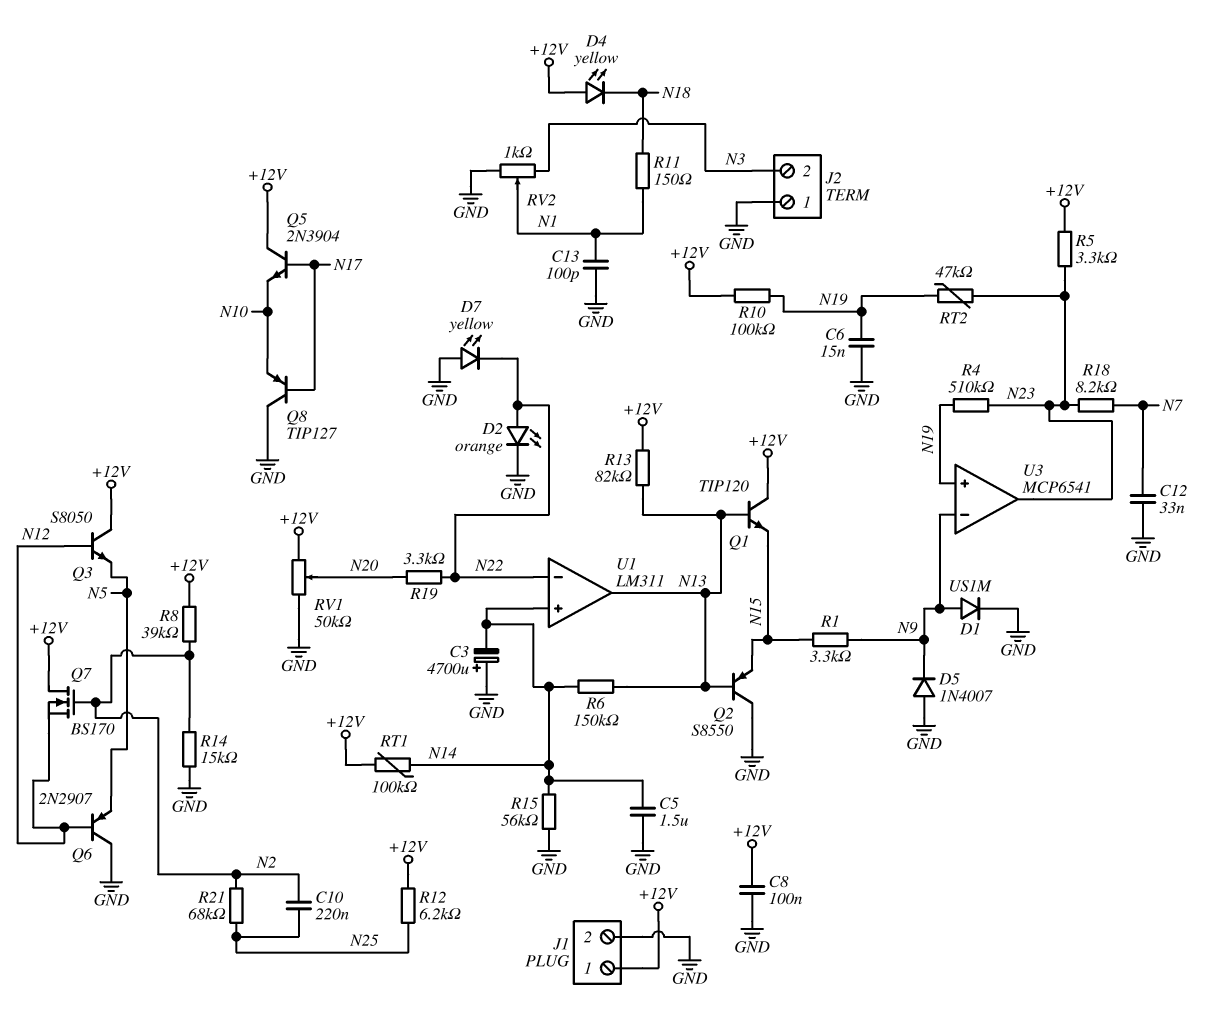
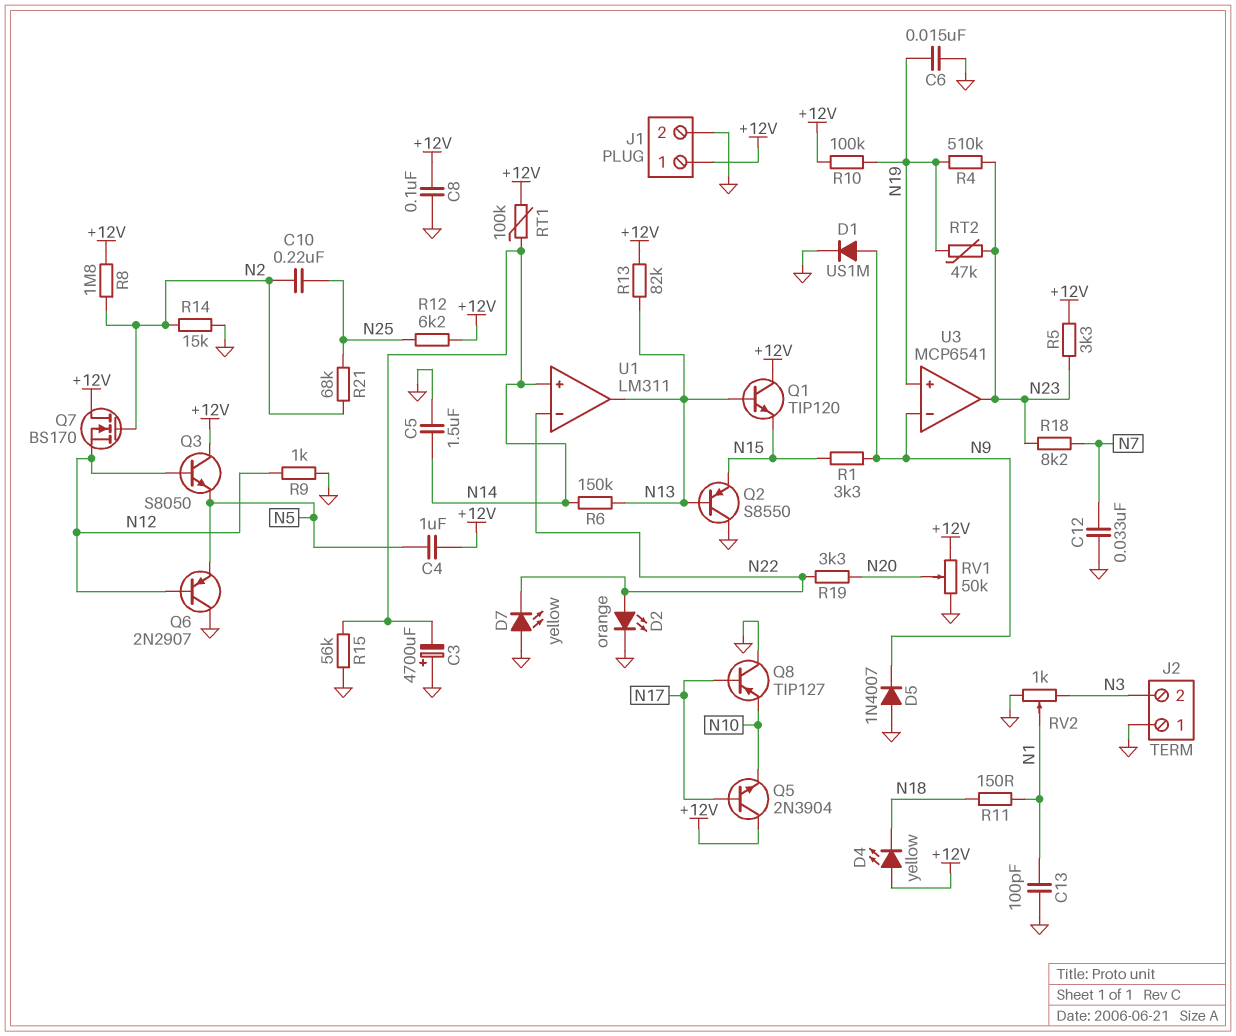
C4: none -> 1uF (+12V, N5)
R8: 39k (+12V, N2) -> 1.8M (+12V, N2)
R9: none -> 1k (GND, N12)

